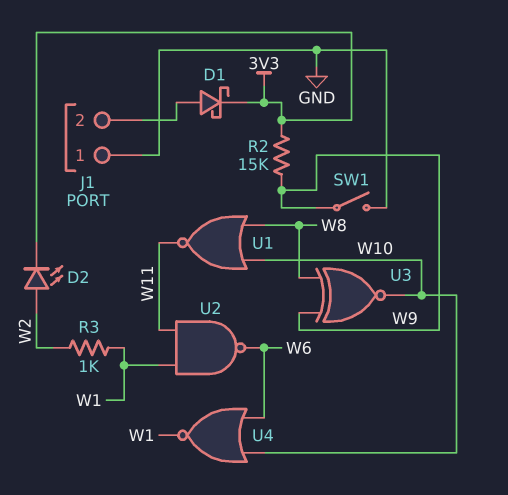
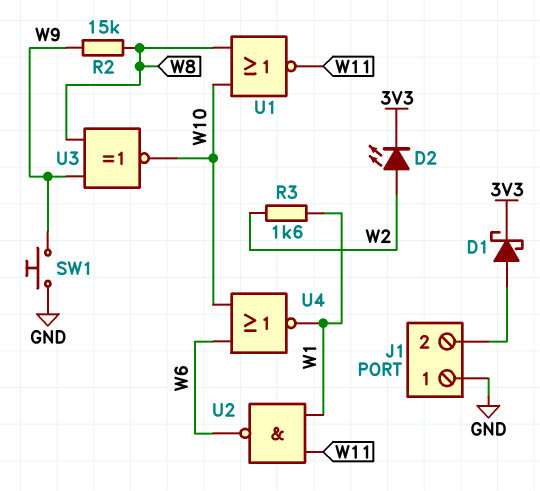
R2: 15k (3V3, W9) -> 15k (W8, W9)
R3: 1k (W1, W2) -> 1.6k (W1, W2)
SW1: switch (GND, W9) -> button (GND, W9)

